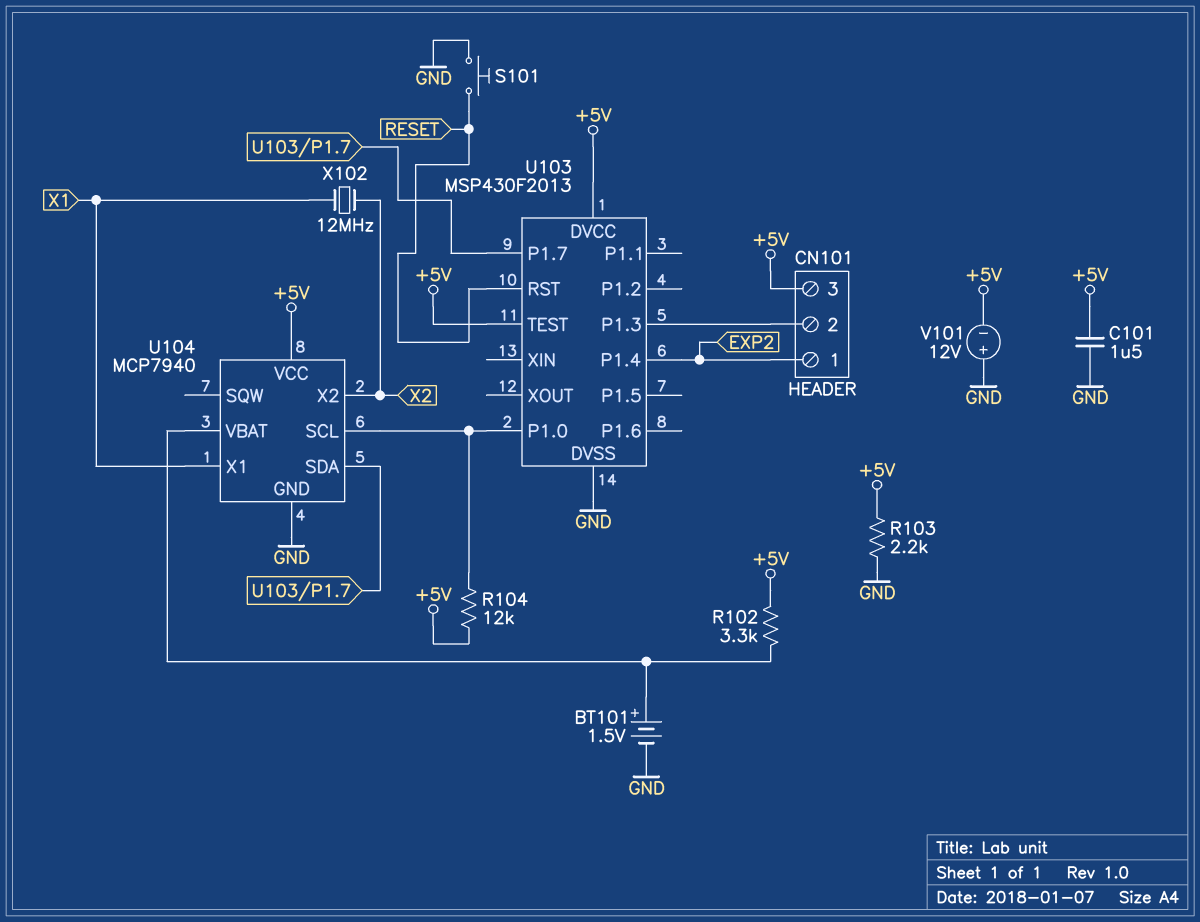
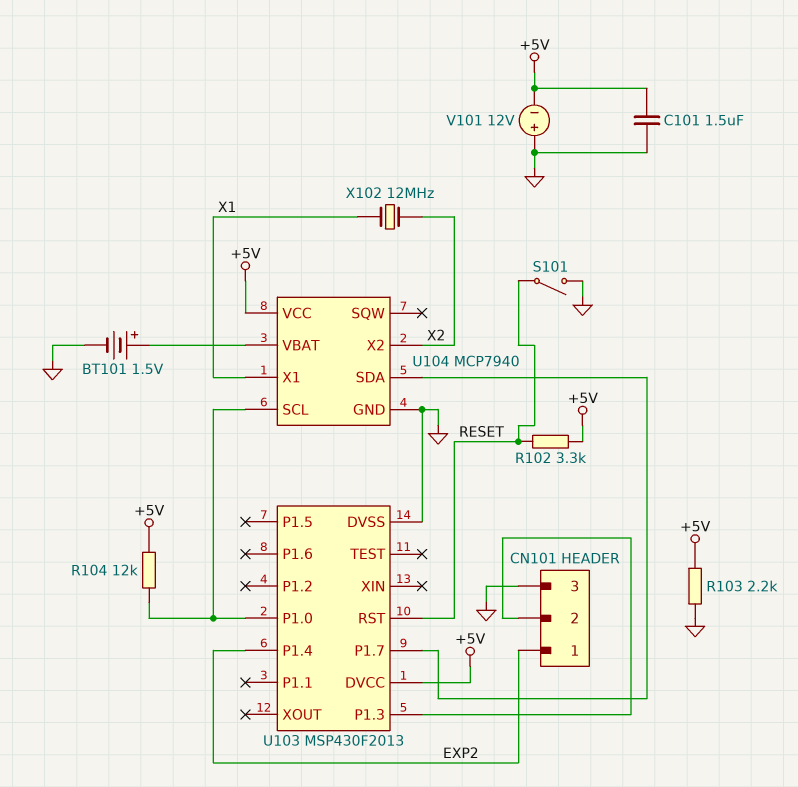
CN101 pin 3: +5V -> GND
R102: 3.3k (+5V, U104/VBAT) -> 3.3k (+5V, RESET)
S101: button (GND, RESET) -> switch (GND, RESET)
U103 pin TEST: +5V -> none

